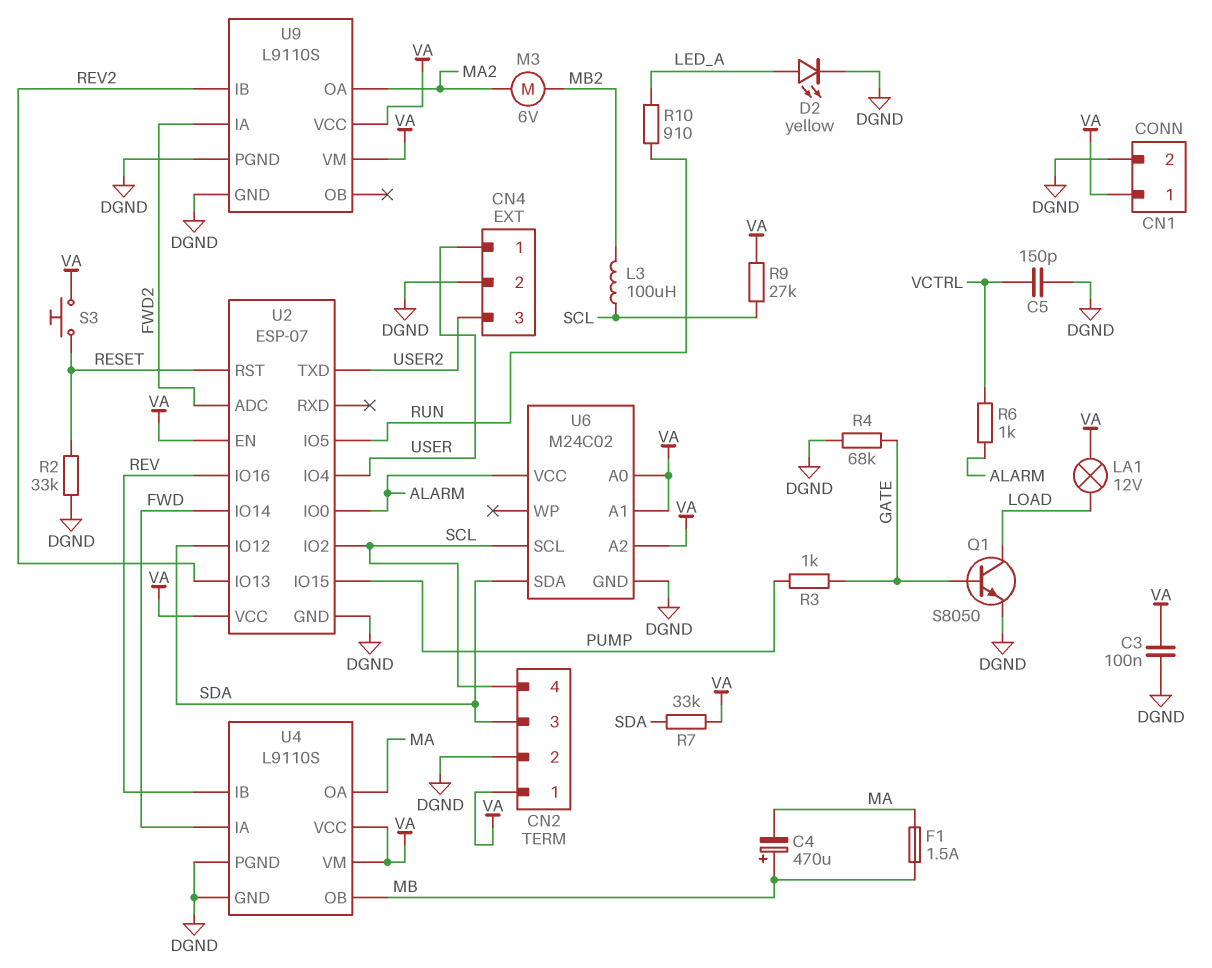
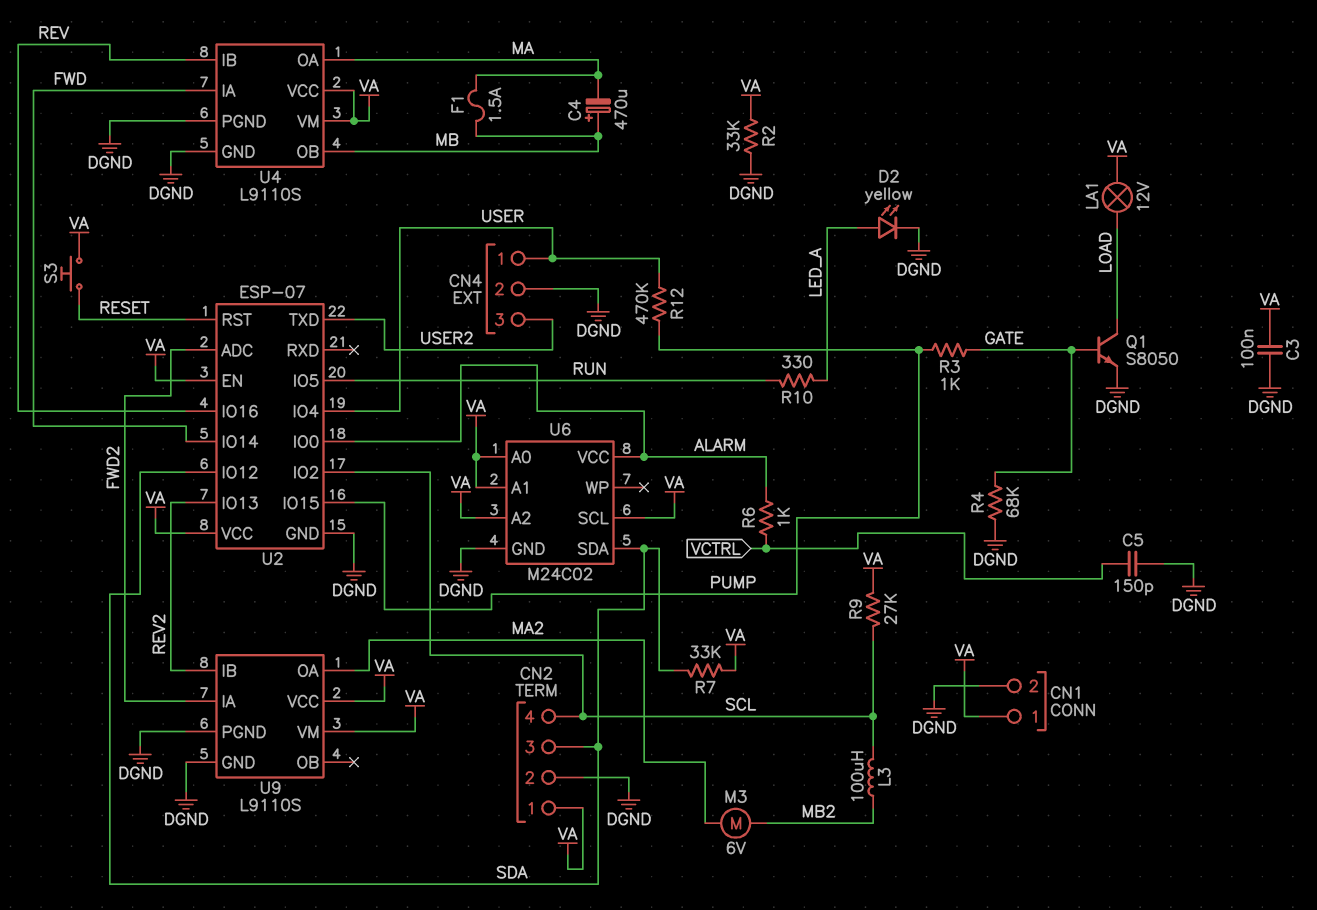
R2: 33k (DGND, RESET) -> 33k (DGND, VA)
R10: 910 (LED_A, RUN) -> 330 (LED_A, RUN)
R12: none -> 470k (PUMP, USER)
U6 pin SCL: SCL -> VA

